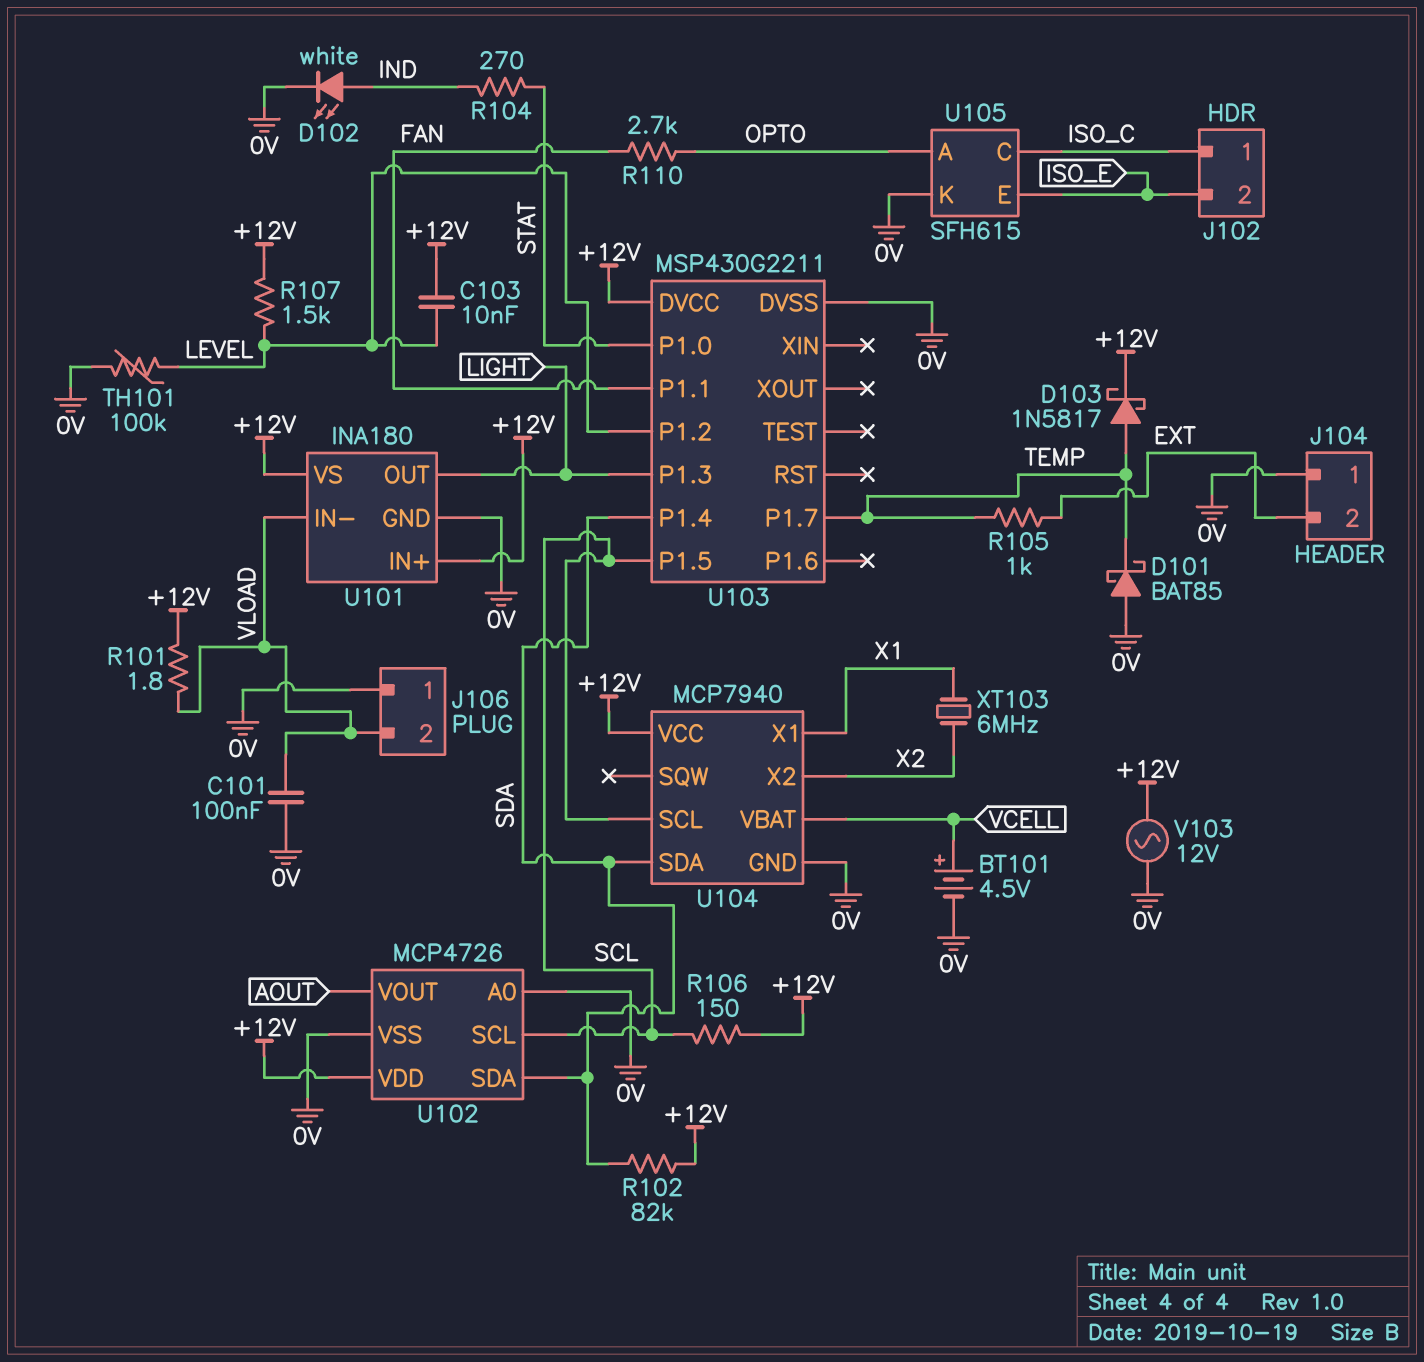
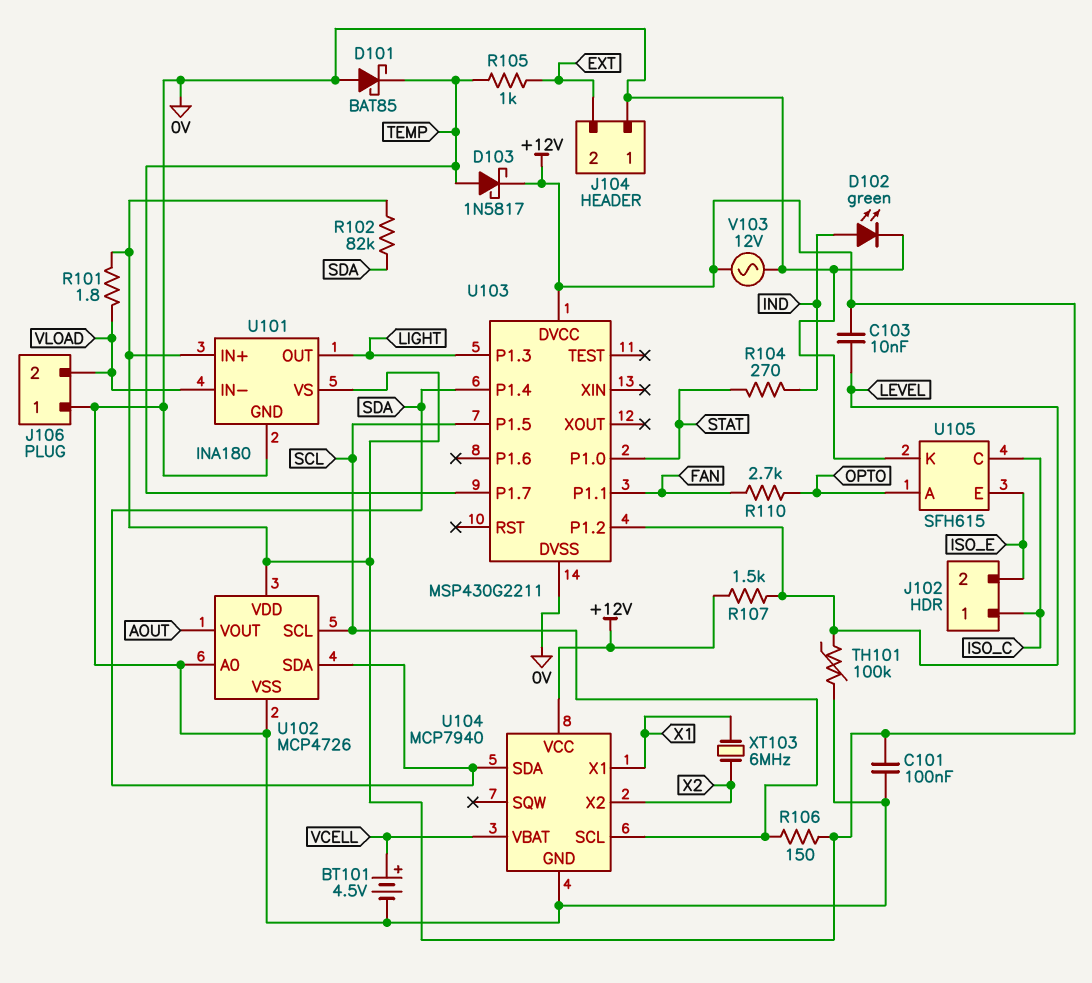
C101: 100nF (0V, VLOAD) -> 100nF (+12V, 0V)
D102: LED white (A IND, K 0V) -> LED green (A IND, K 0V)

